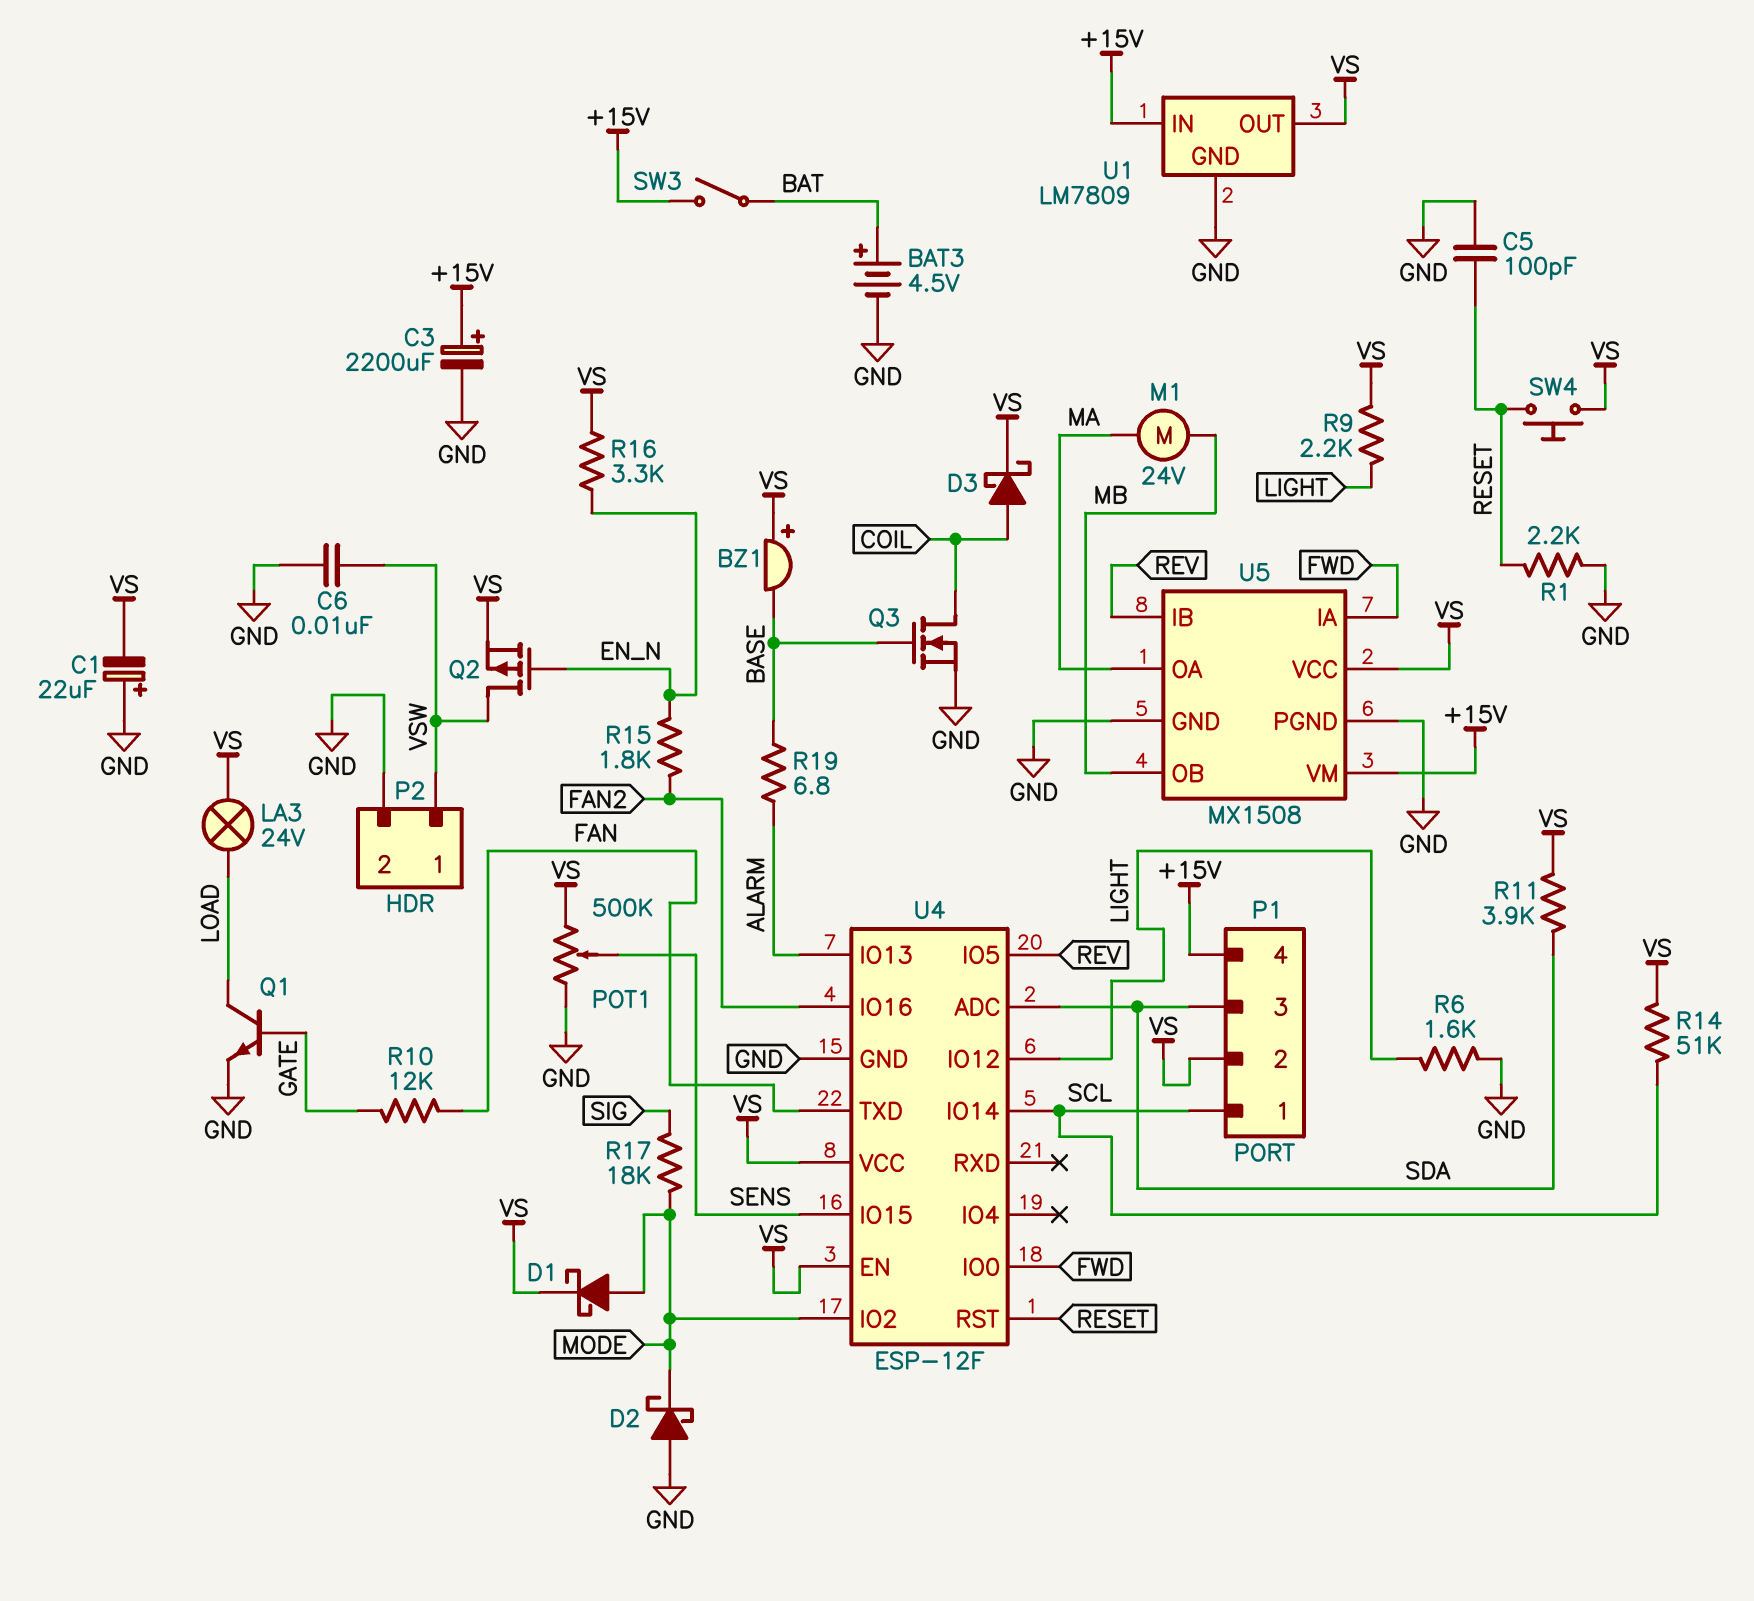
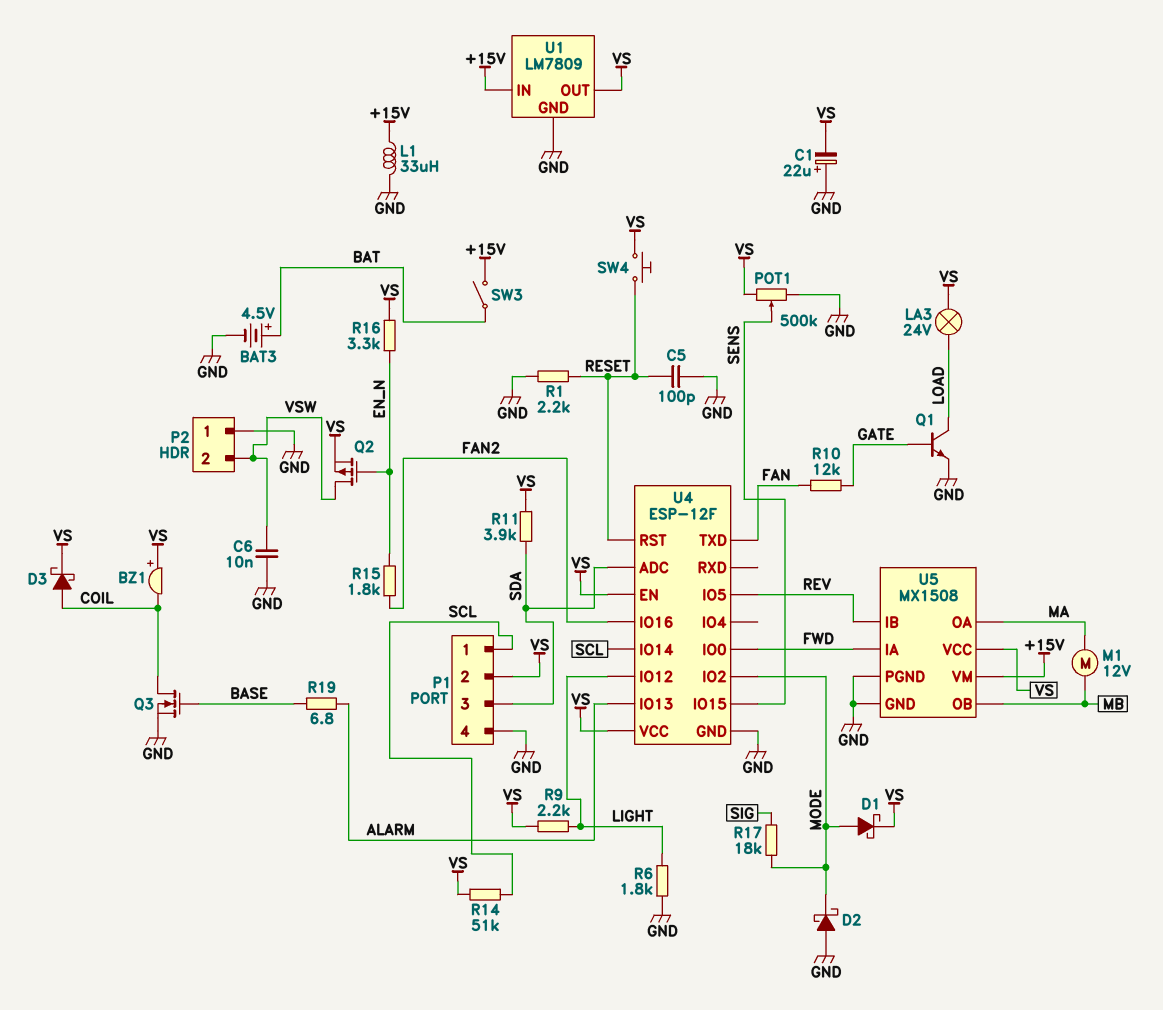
BZ1: buzzer (plus VS, minus BASE) -> buzzer (plus VS, minus COIL)
C3: 2200uF (plus +15V, minus GND) -> none
L1: none -> 33uH (+15V, GND)
M1: motor 24V (MA, MB) -> motor 12V (MA, MB)
P1 pin 4: +15V -> GND
P2 pin 1: VSW -> GND
P2 pin 2: GND -> VSW
R6: 1.6k (GND, LIGHT) -> 1.8k (GND, LIGHT)

